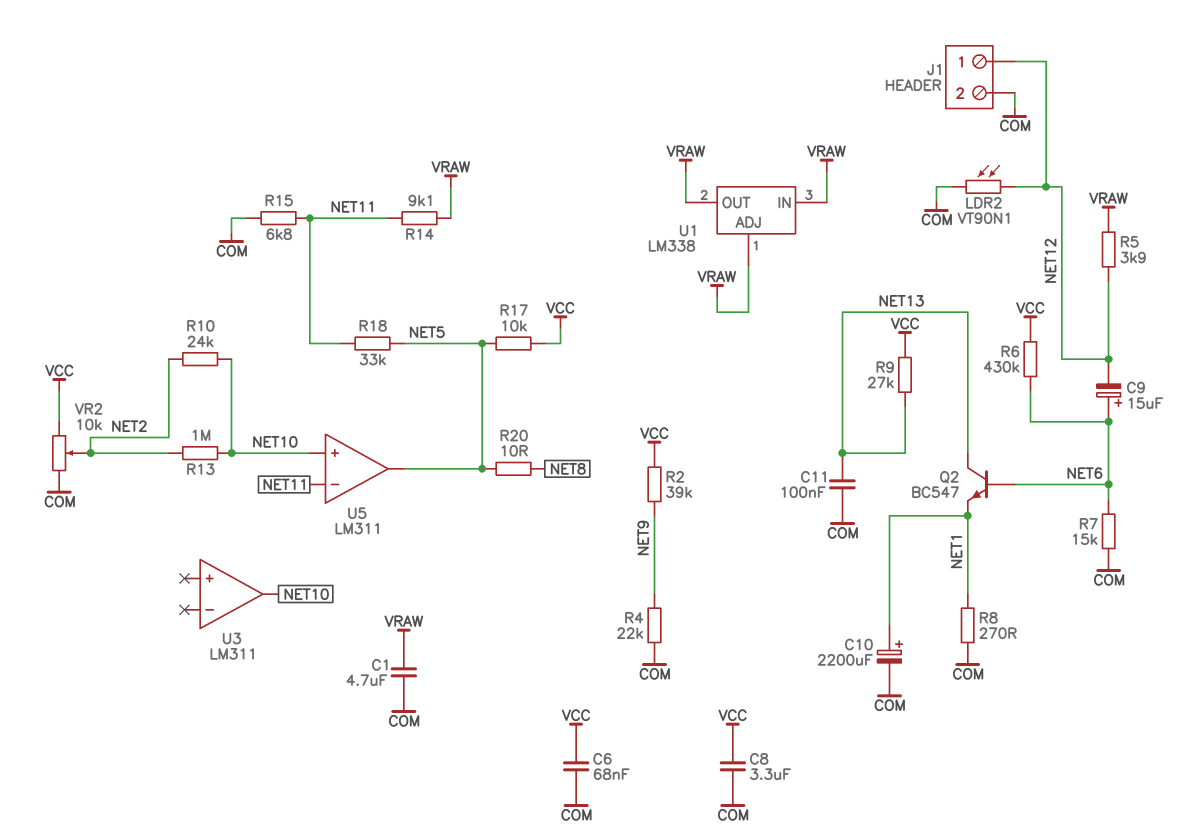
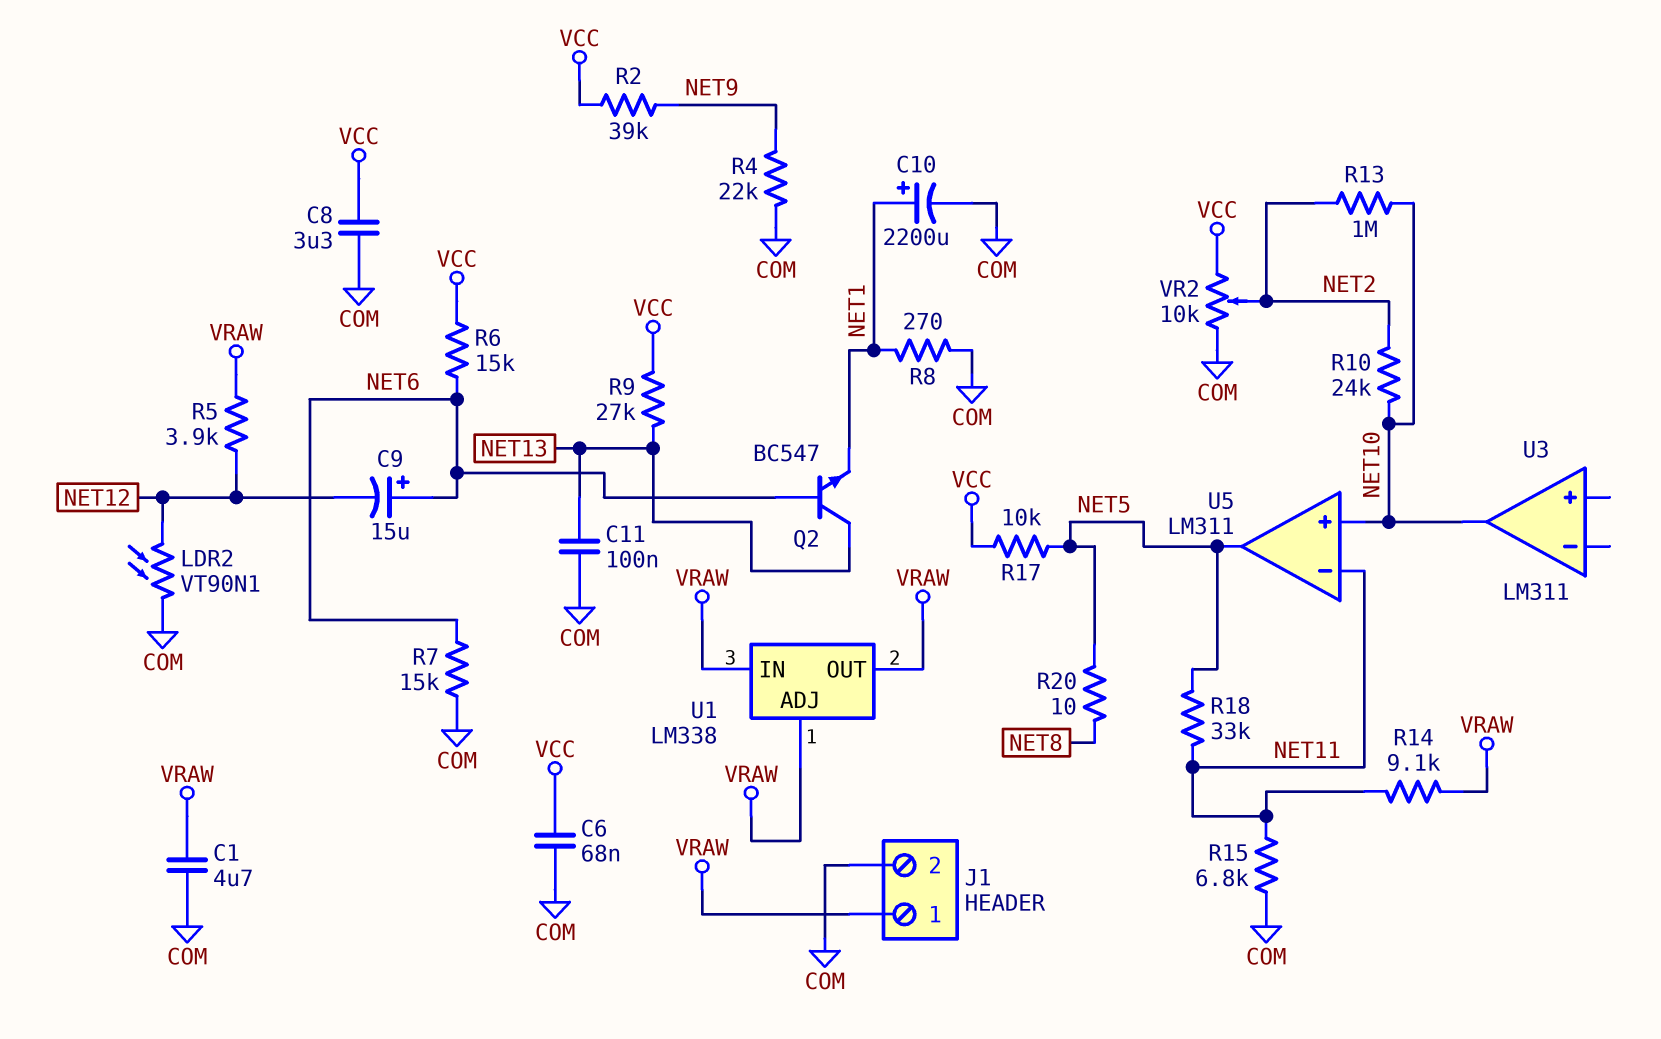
J1 pin 1: NET12 -> VRAW
R6: 430k (NET6, VCC) -> 15k (NET6, VCC)

